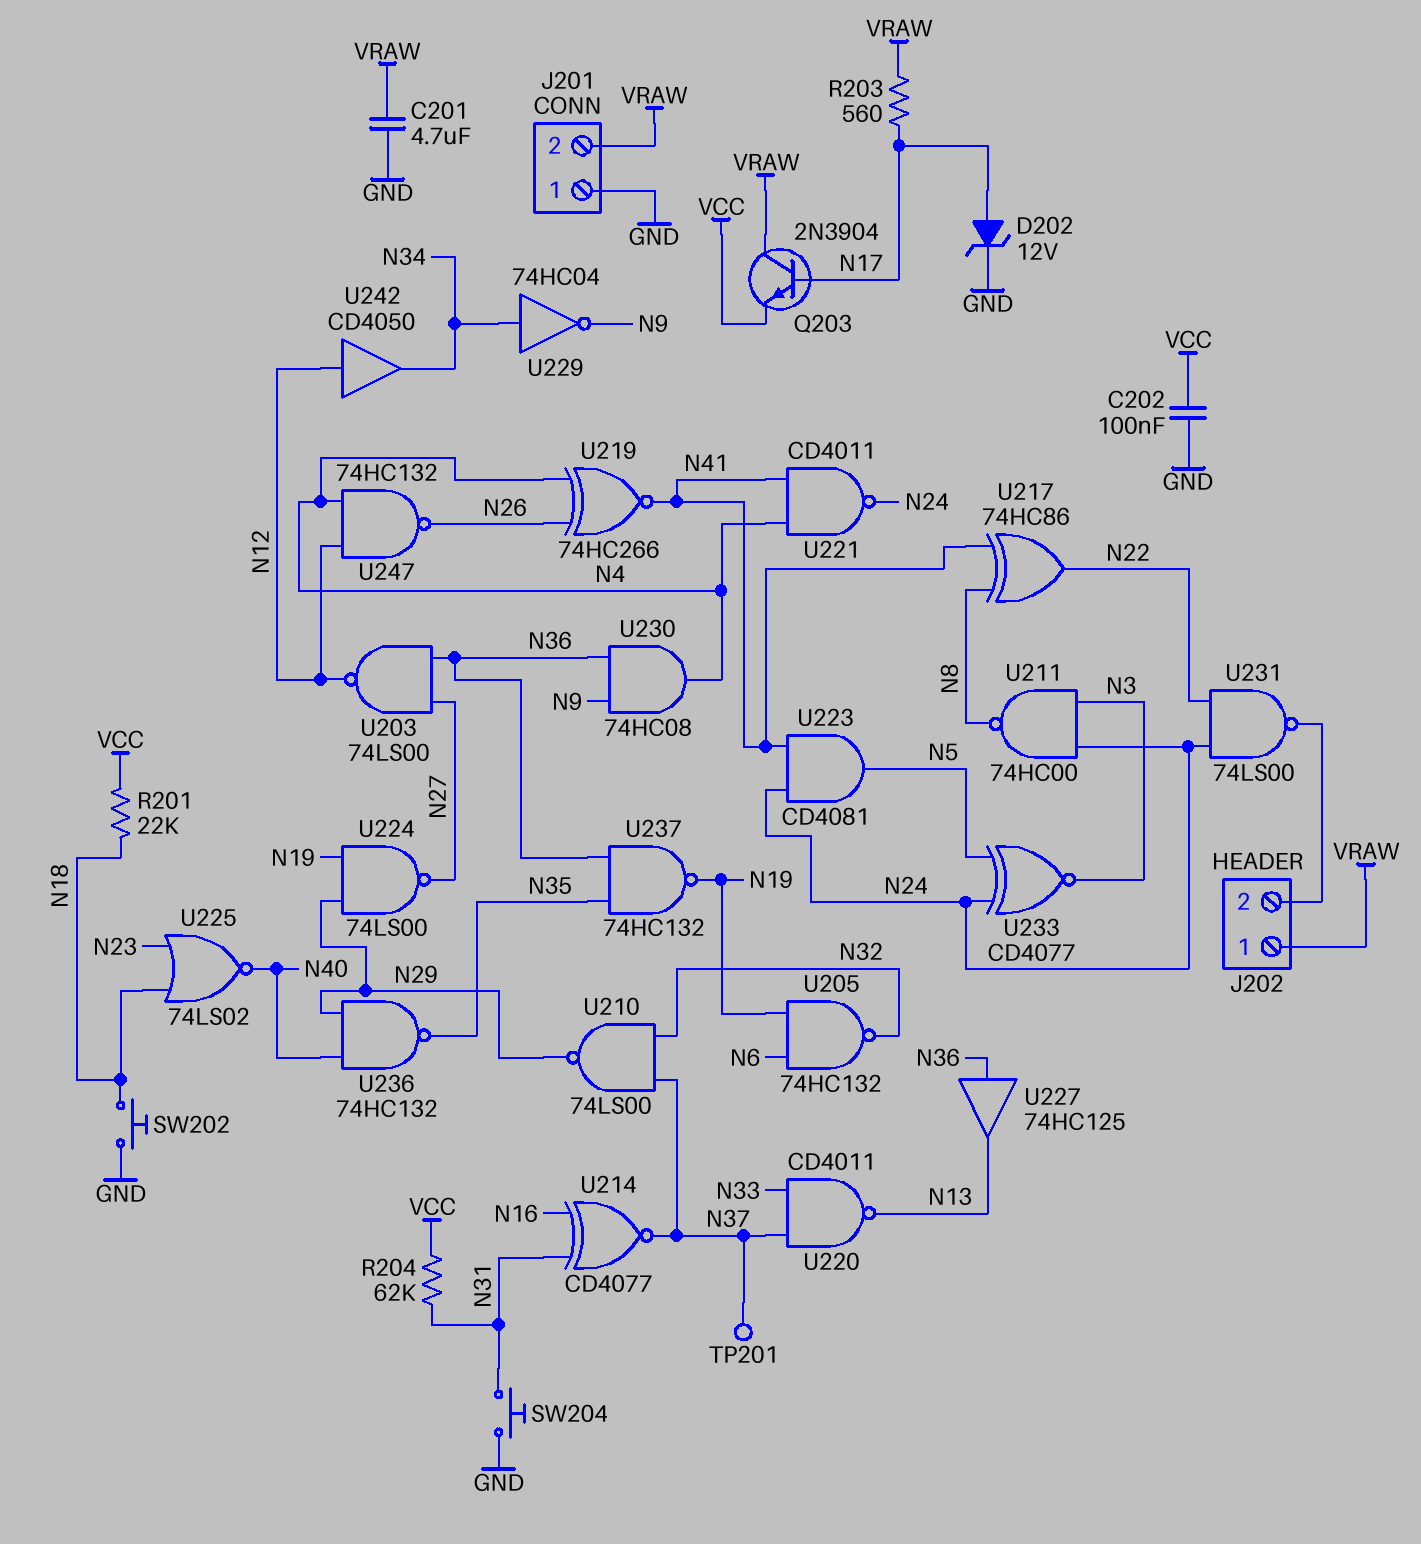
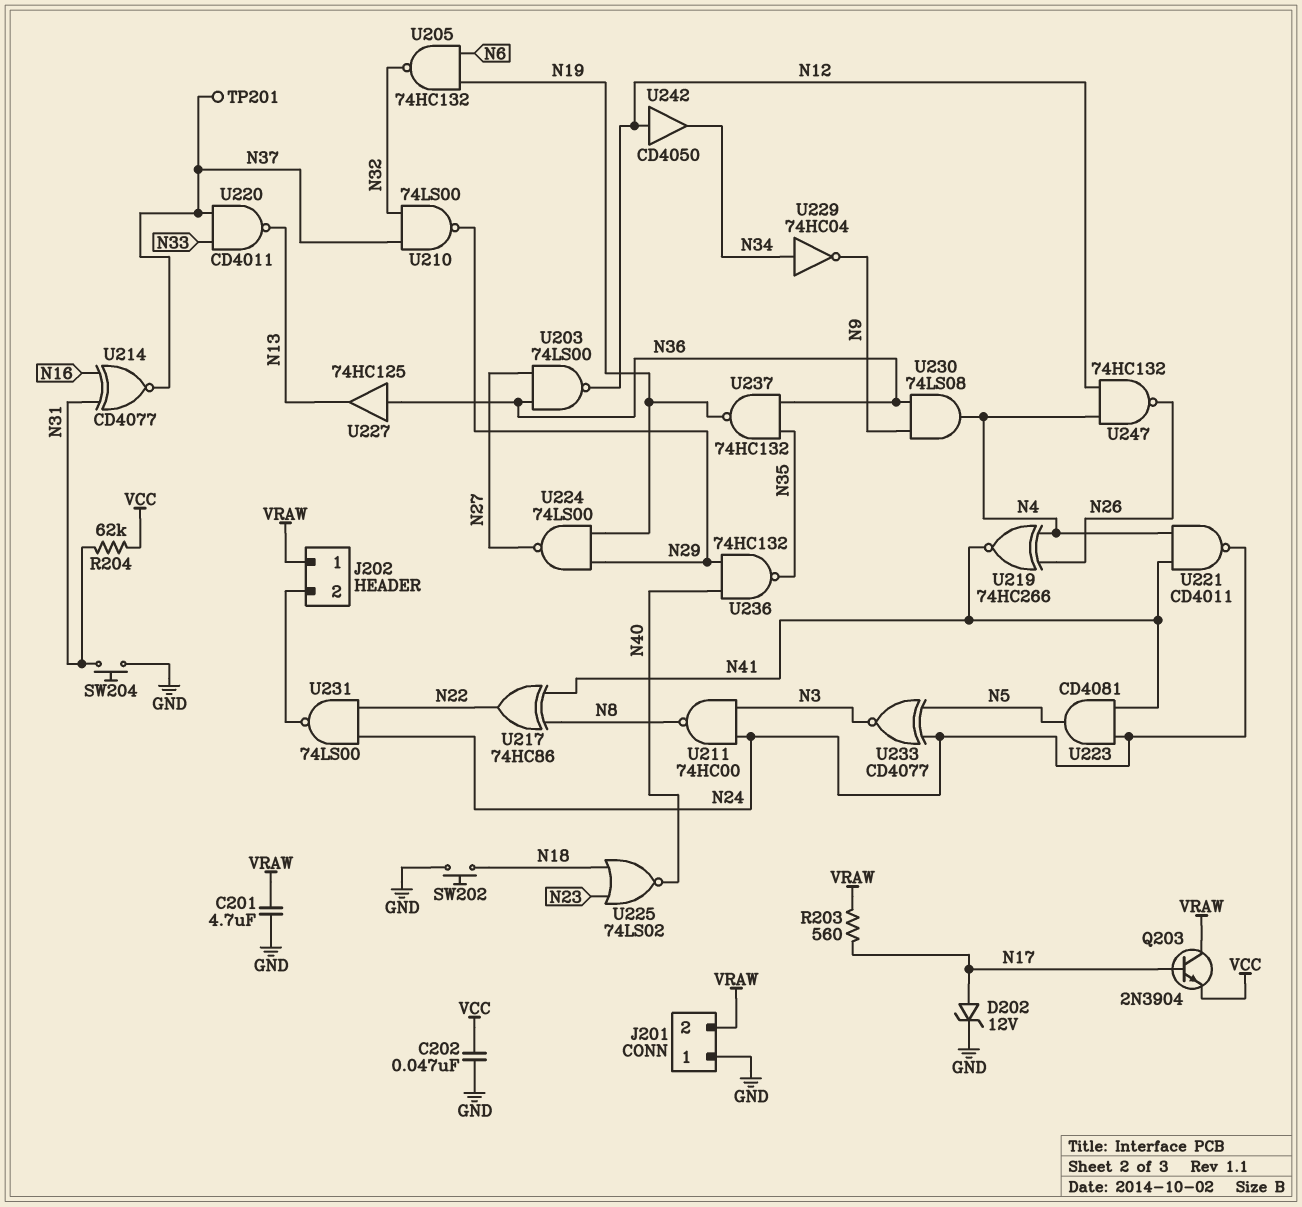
C202: 100nF (GND, VCC) -> 47nF (GND, VCC)
R201: 22k (N18, VCC) -> none
U230: AND 74HC08 (in N9, in N36, out N4) -> AND 74LS08 (in N9, in N36, out N4)

